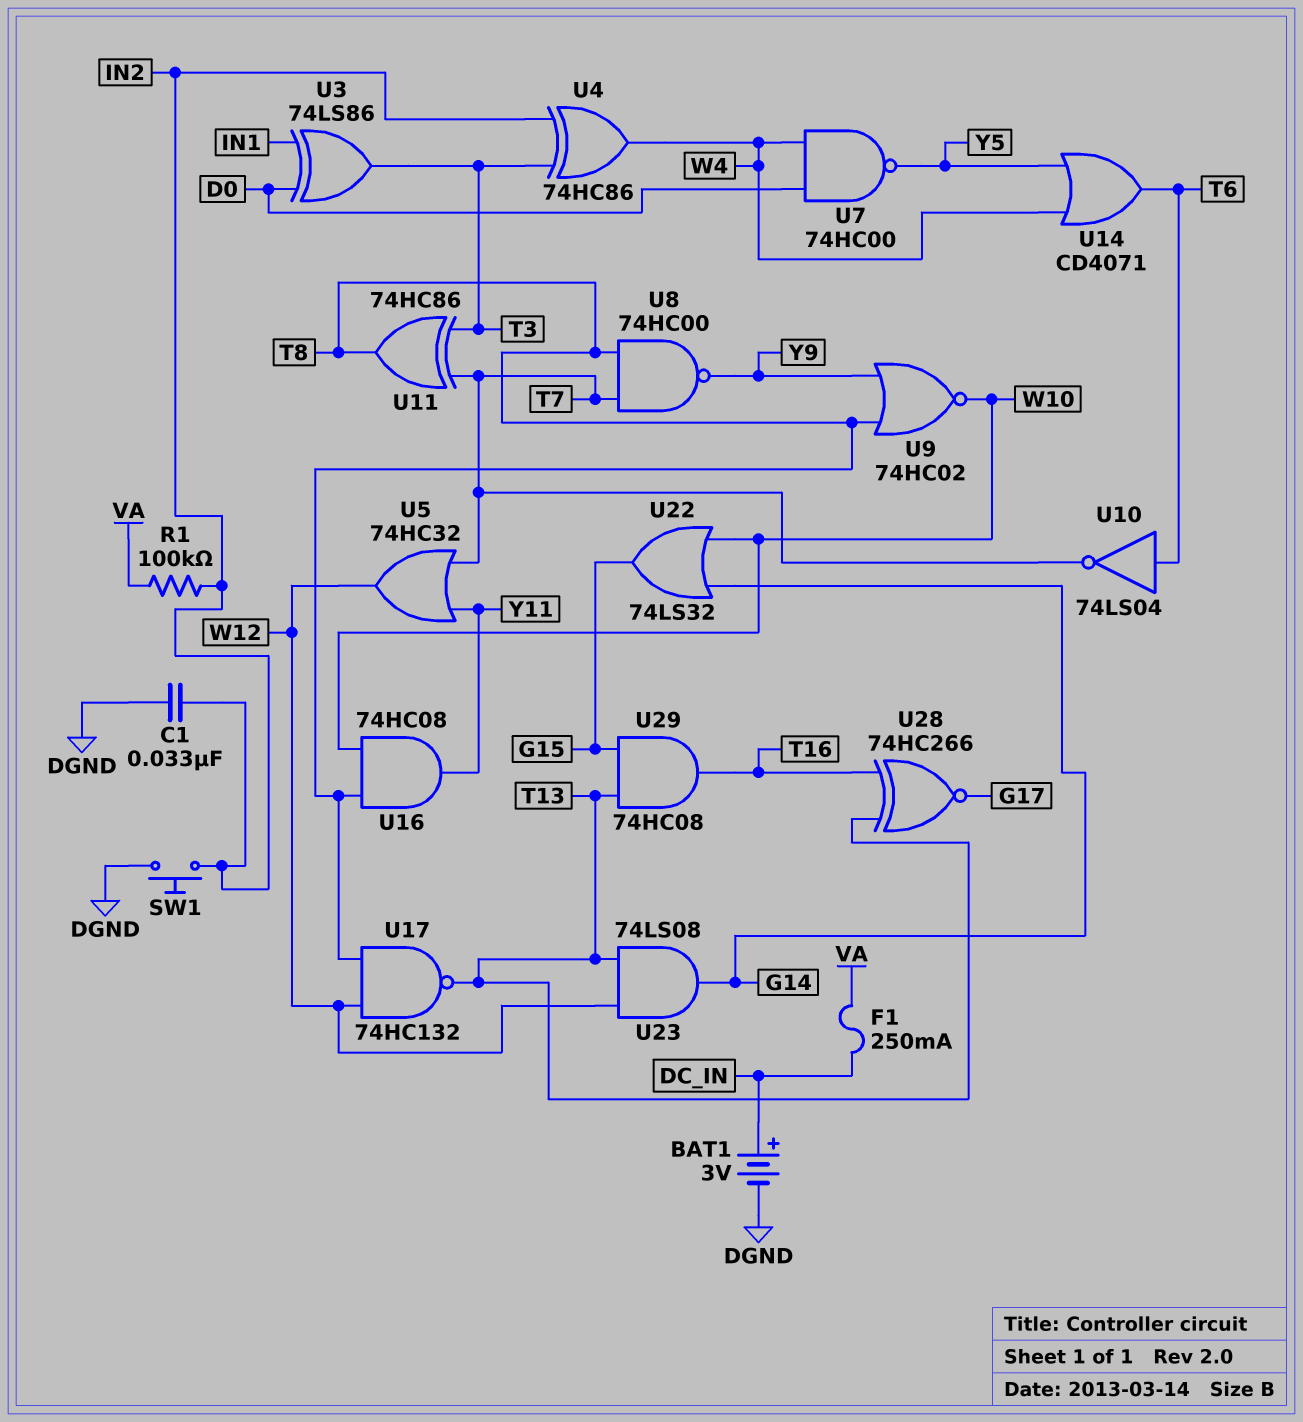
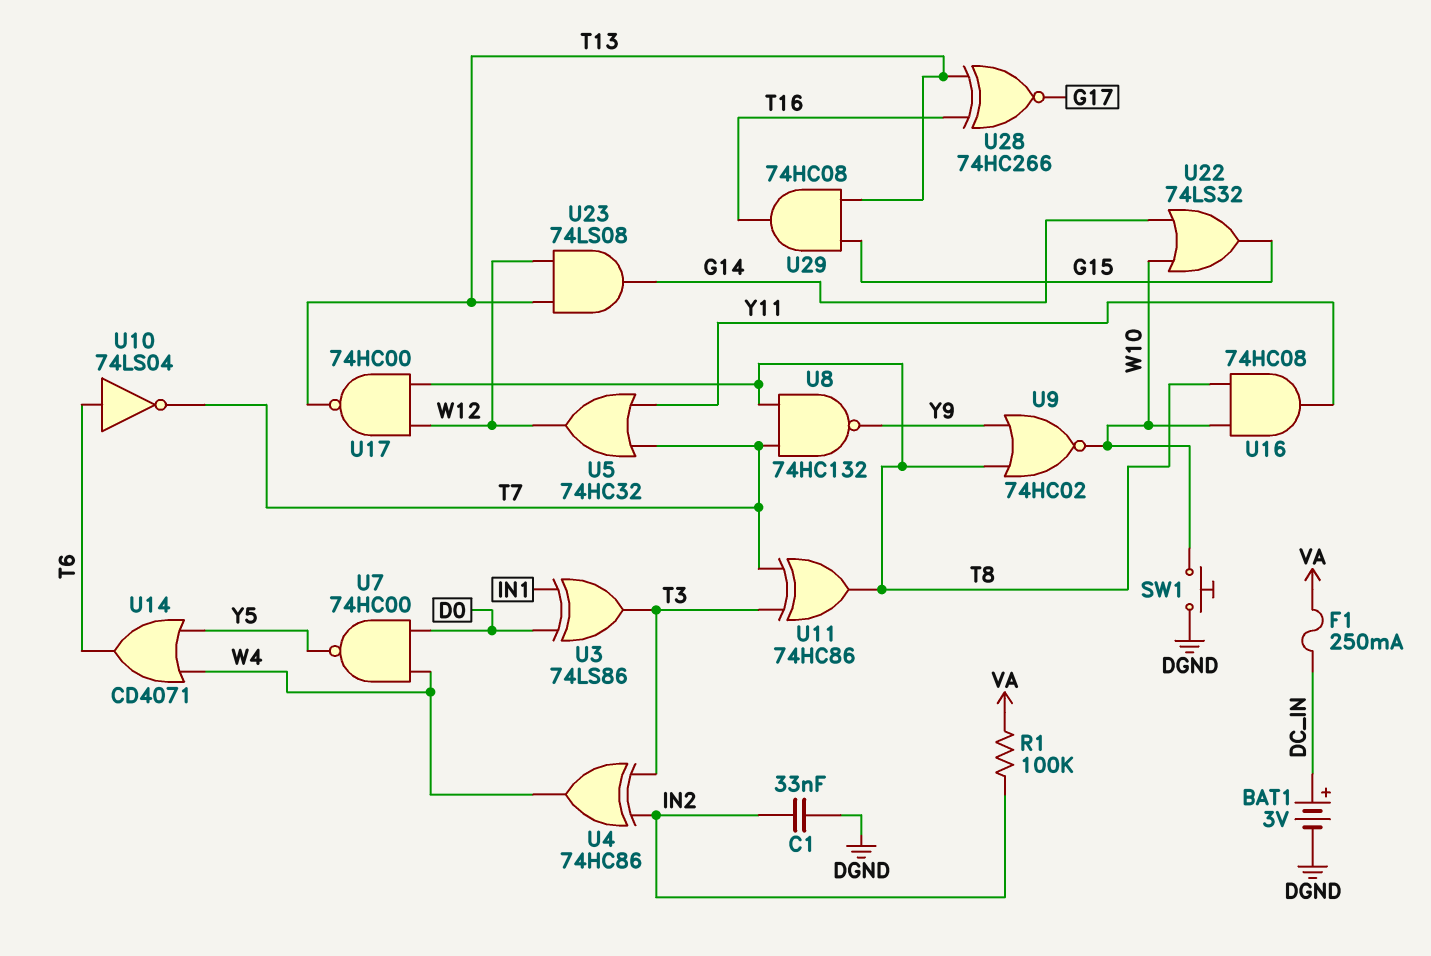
SW1: button (DGND, IN2) -> button (DGND, W10)
U8: NAND 74HC00 (in T7, in T8, out Y9) -> NAND 74HC132 (in T7, in T8, out Y9)
U17: NAND 74HC132 (in T8, in W12, out T13) -> NAND 74HC00 (in T8, in W12, out T13)

